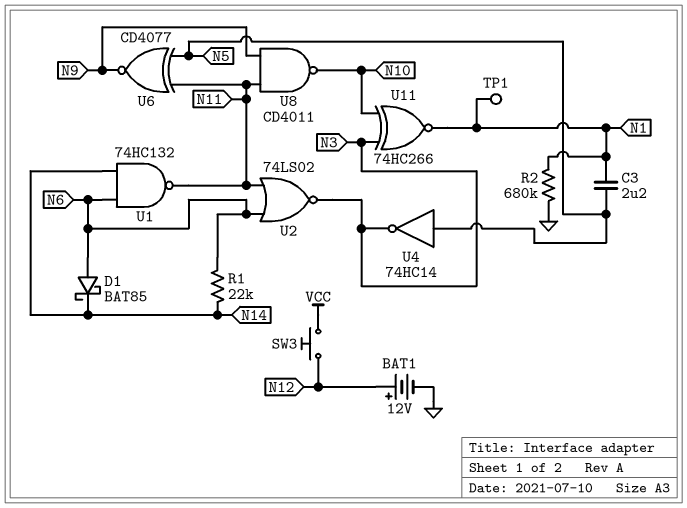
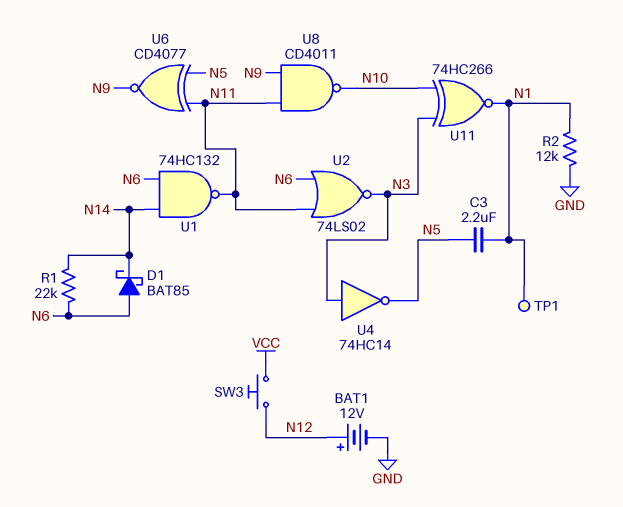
R2: 680k (GND, N1) -> 12k (GND, N1)
U4: NOT 74HC14 (in N5, out N3) -> NOT 74HC14 (in N3, out N5)

